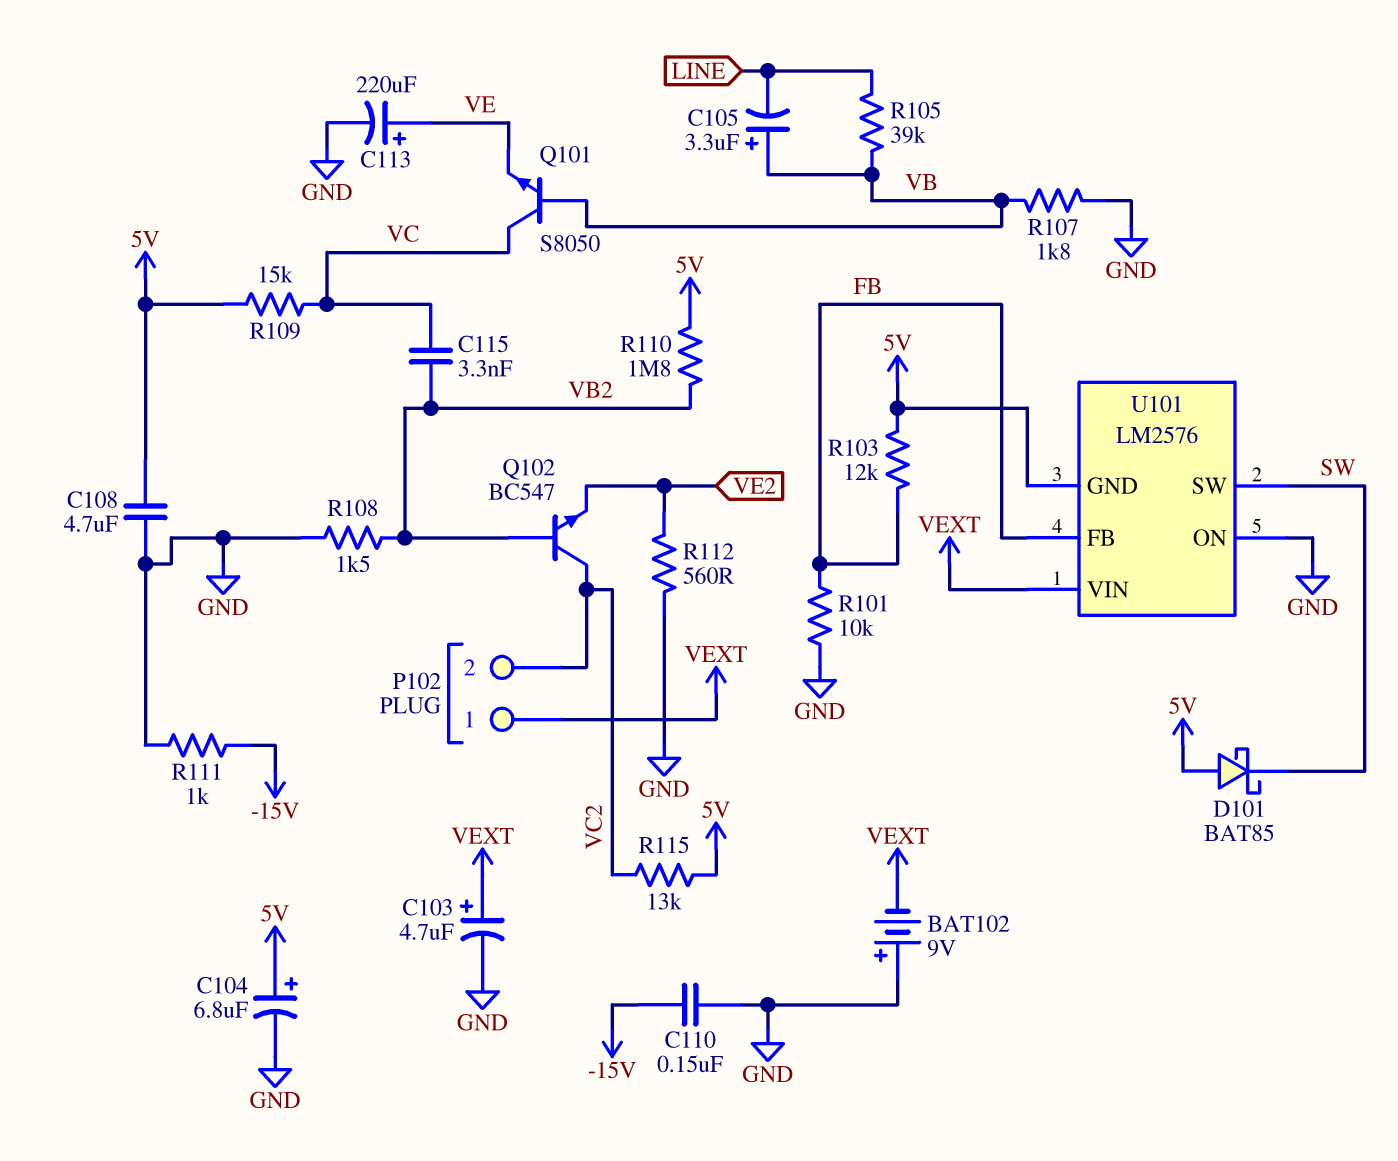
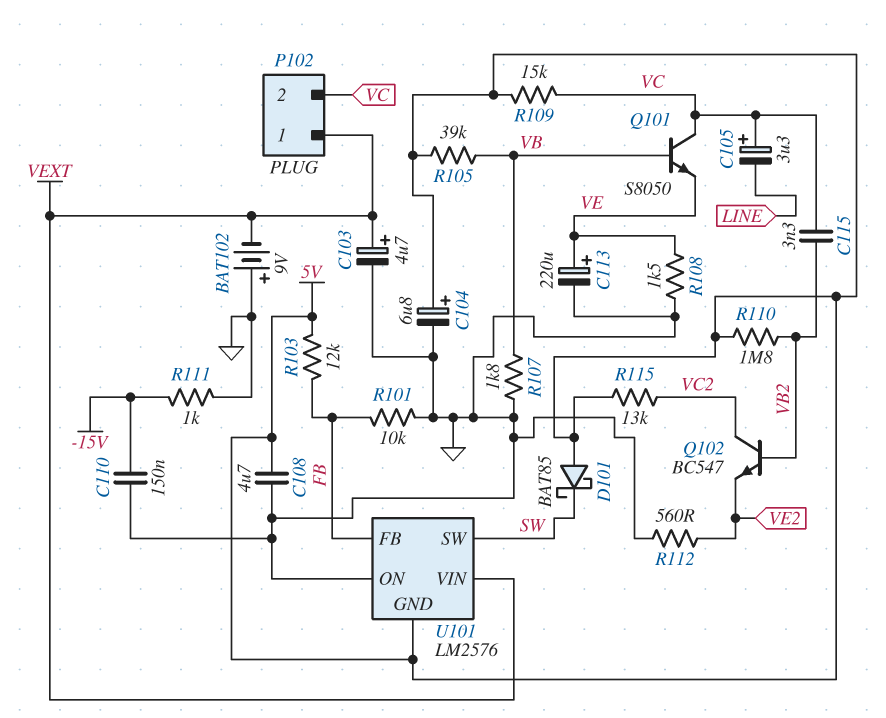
C105: 3.3uF (plus VB, minus LINE) -> 3.3uF (plus VC, minus LINE)
P102 pin 2: VC2 -> VC
R105: 39k (LINE, VB) -> 39k (5V, VB)
R108: 1.5k (GND, VB2) -> 1.5k (GND, VE)

